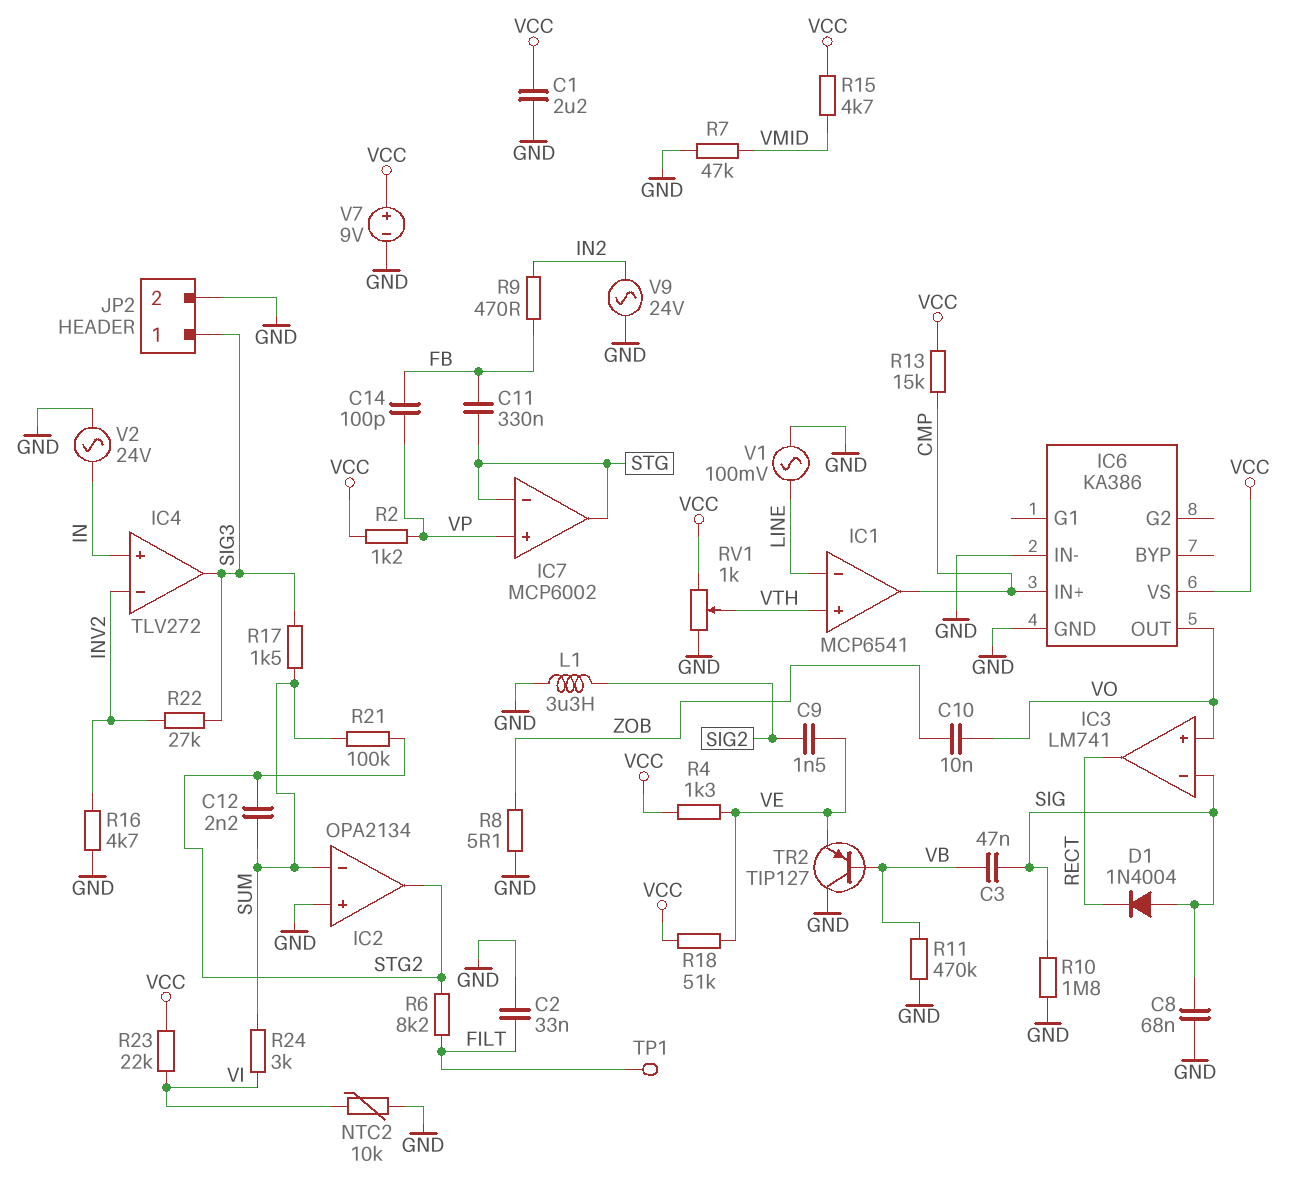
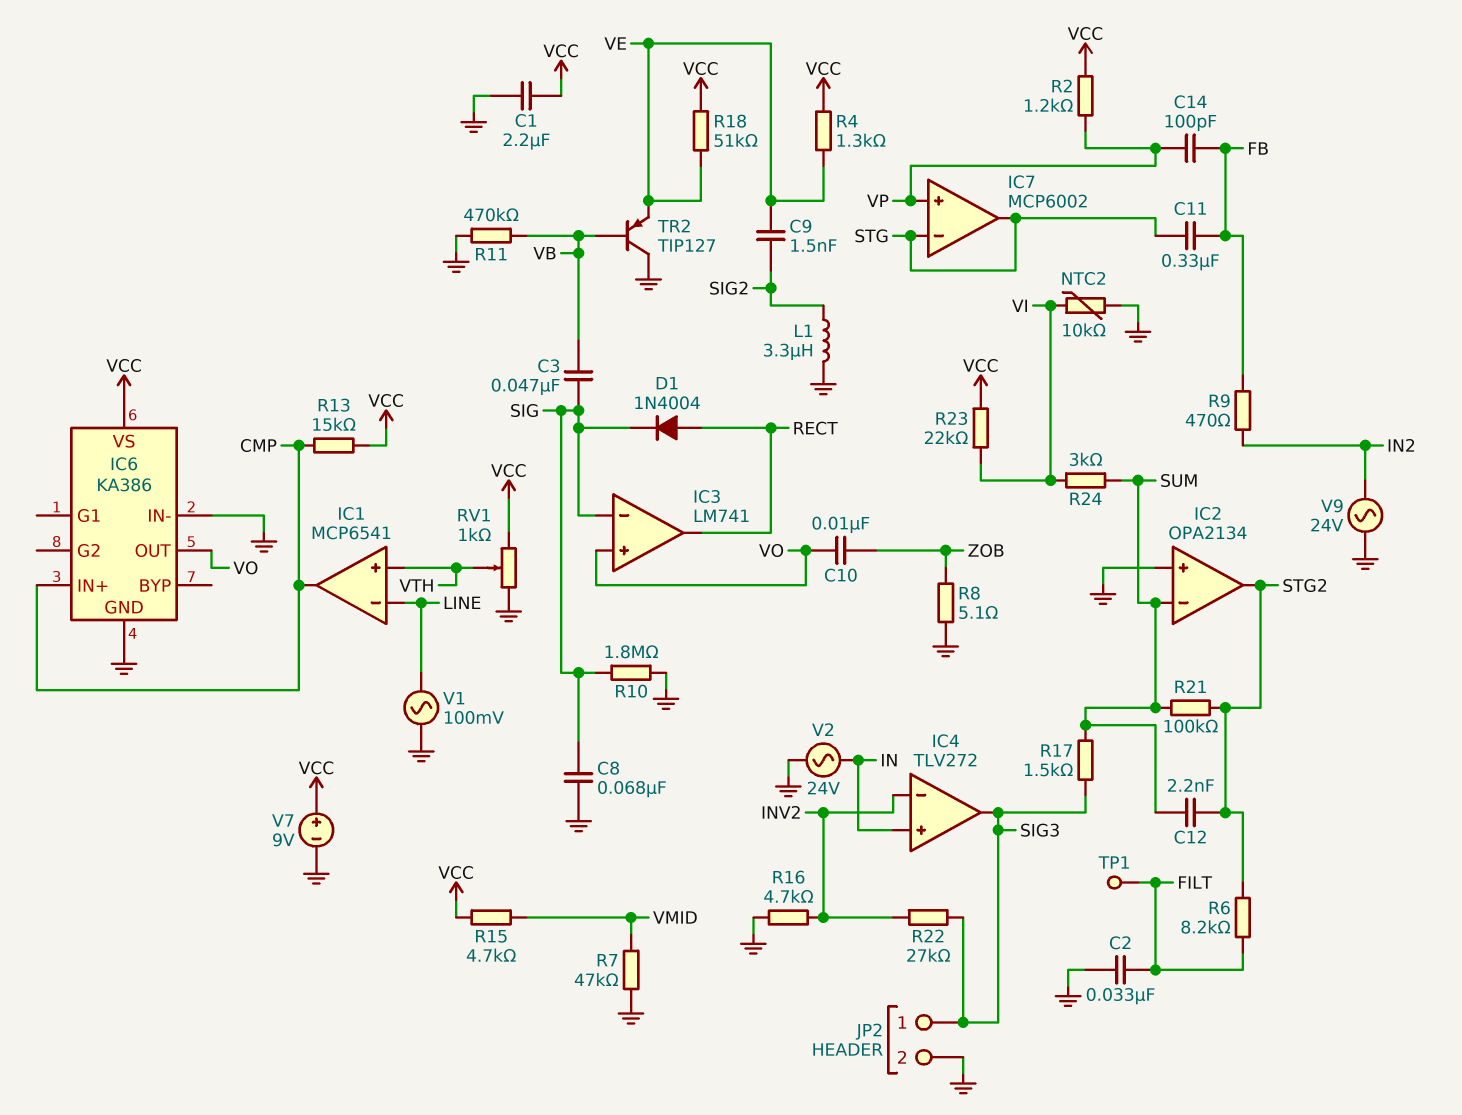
D1: diode 1N4004 (A SIG, K RECT) -> diode 1N4004 (A RECT, K SIG)

